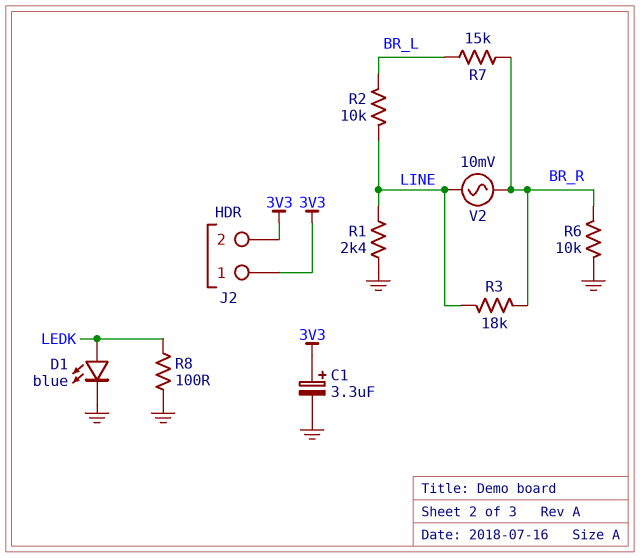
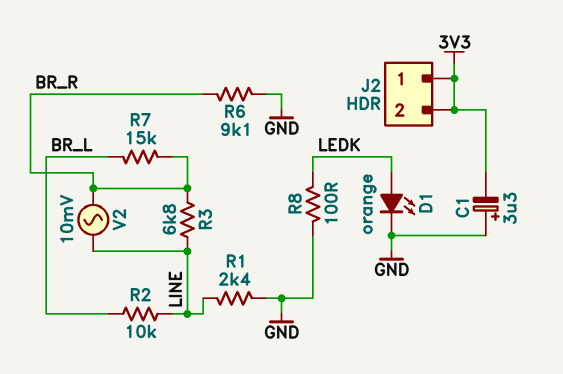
C1: 3.3uF (plus 3V3, minus GND) -> 3.3uF (plus GND, minus 3V3)
D1: LED blue (A LEDK, K GND) -> LED orange (A LEDK, K GND)
R3: 18k (BR_R, LINE) -> 6.8k (BR_R, LINE)
R6: 10k (BR_R, GND) -> 9.1k (BR_R, GND)

